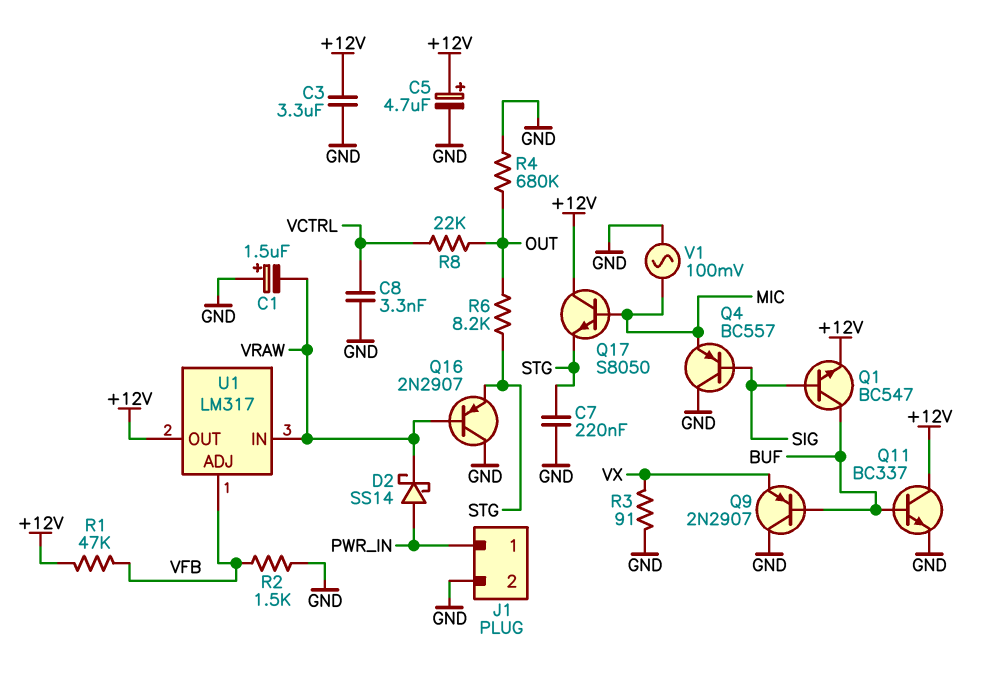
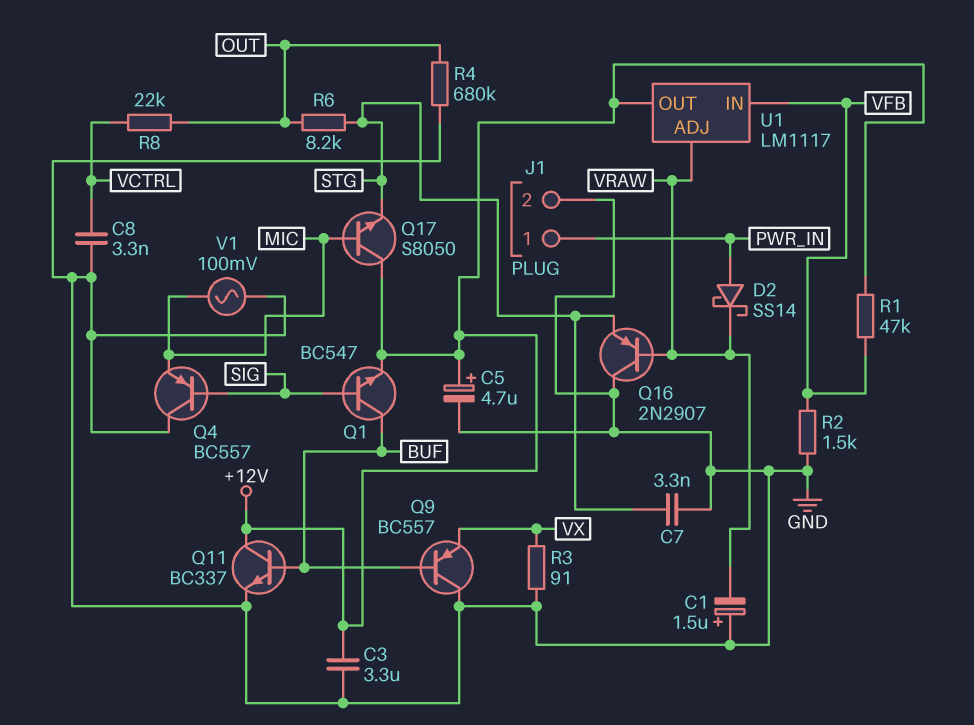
C7: 220nF (GND, STG) -> 3.3nF (GND, STG)
Q9: PNP 2N2907 (B BUF, C GND, E VX) -> PNP BC557 (B BUF, C GND, E VX)
U1: LM317 -> LM1117
U1 pin ADJ: VFB -> VRAW
U1 pin IN: VRAW -> VFB

